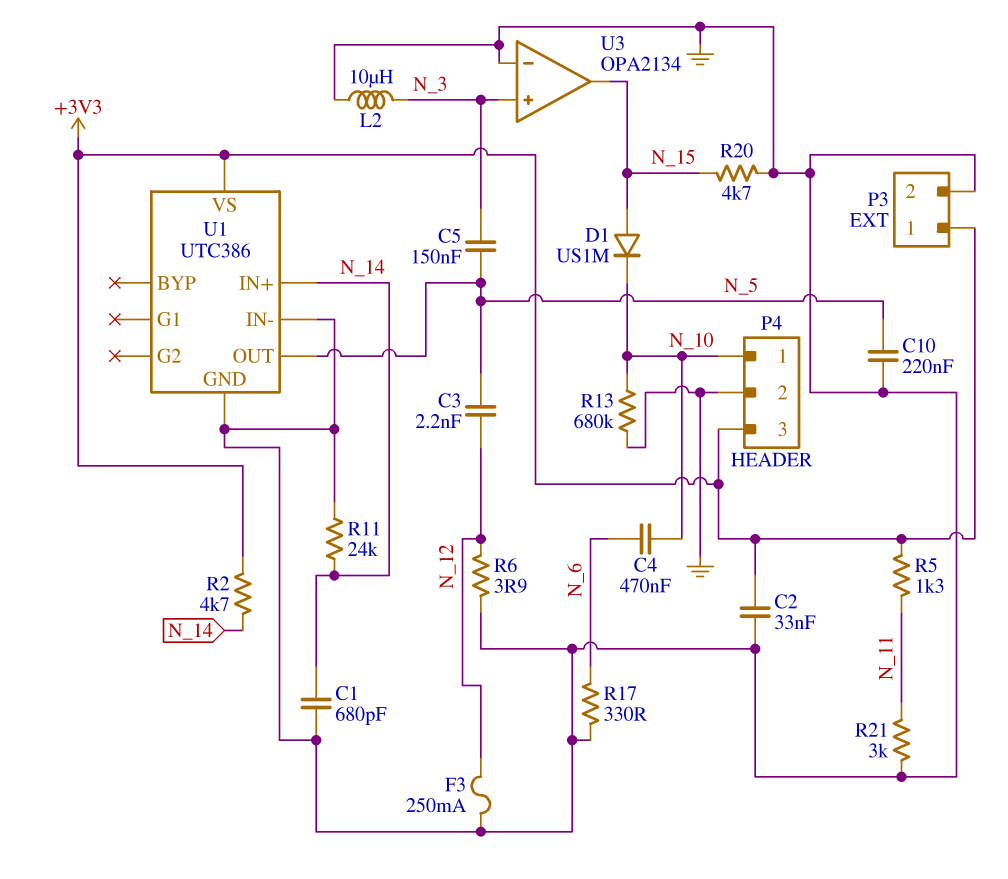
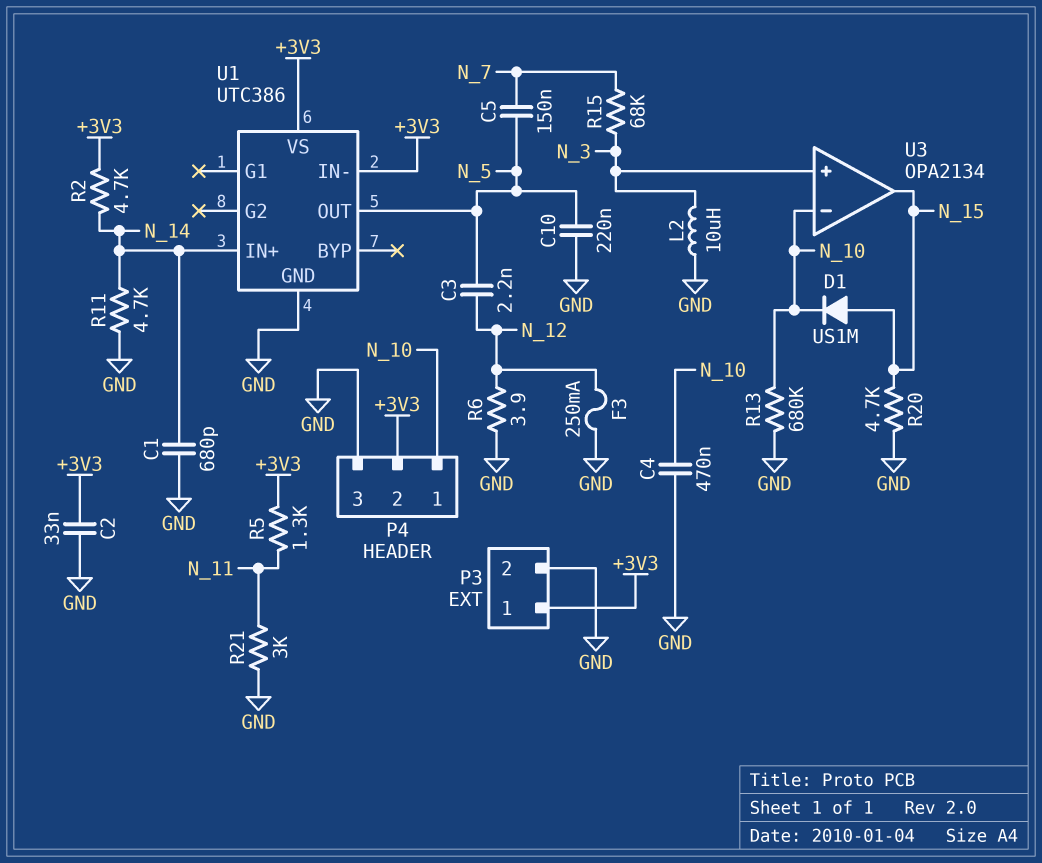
C4: 470nF (N_6, N_10) -> 470nF (GND, N_10)
C5: 150nF (N_3, N_5) -> 150nF (N_5, N_7)
P4 pin 2: GND -> +3V3
P4 pin 3: +3V3 -> GND
R11: 24k (GND, N_14) -> 4.7k (GND, N_14)
R15: none -> 68k (N_3, N_7)
R17: 330 (GND, N_6) -> none
U1 pin IN-: GND -> +3V3
U3 pin in-: GND -> N_10

